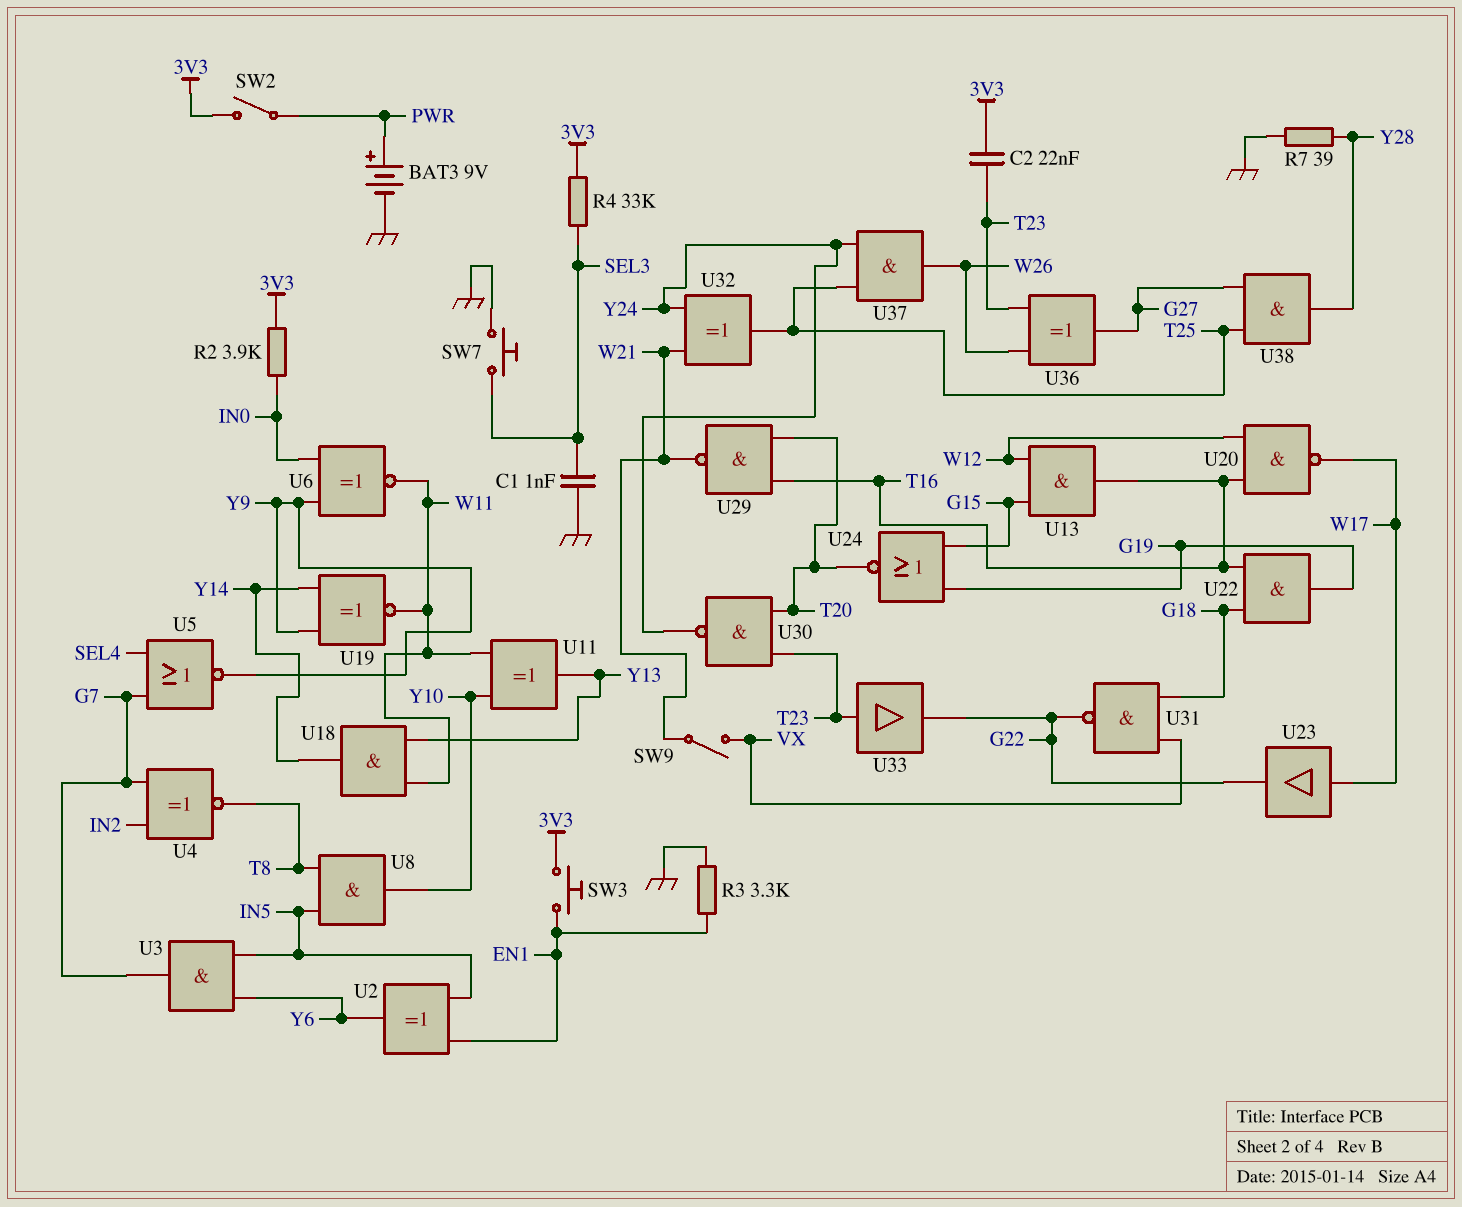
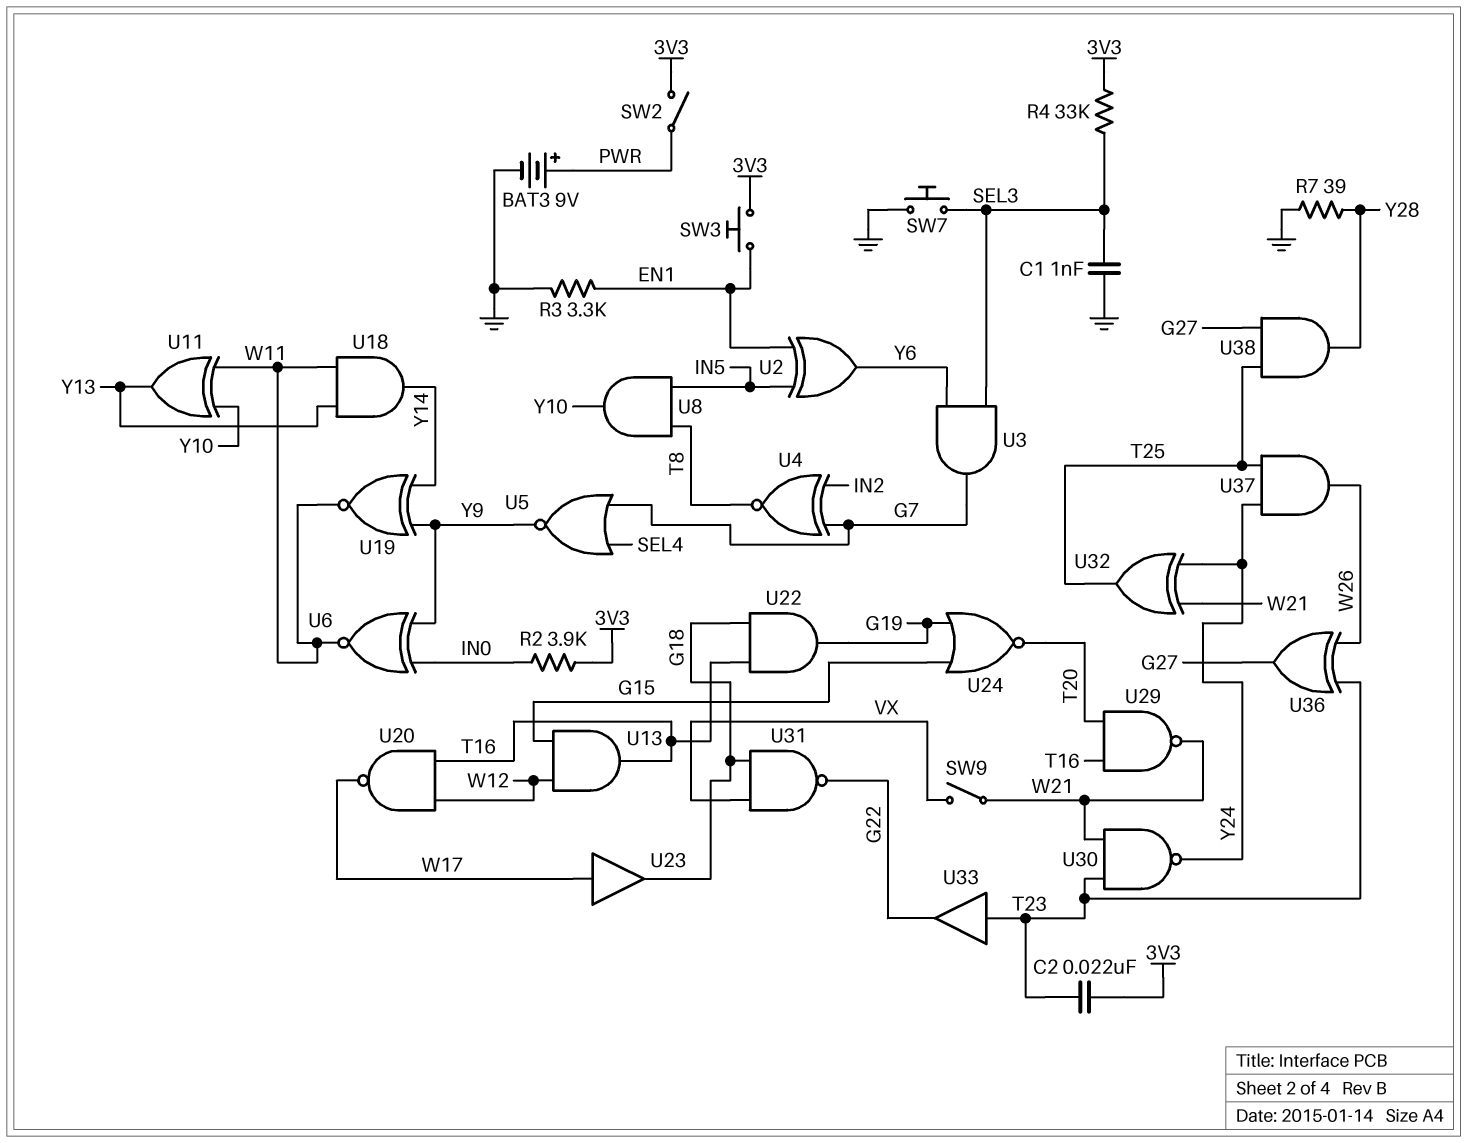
U3: AND (in IN5, in Y6, out G7) -> AND (in SEL3, in Y6, out G7)
U23: buffer (in W17, out G22) -> buffer (in W17, out G18)
U30: NAND (in T20, in T23, out Y24) -> NAND (in T23, in W21, out Y24)

